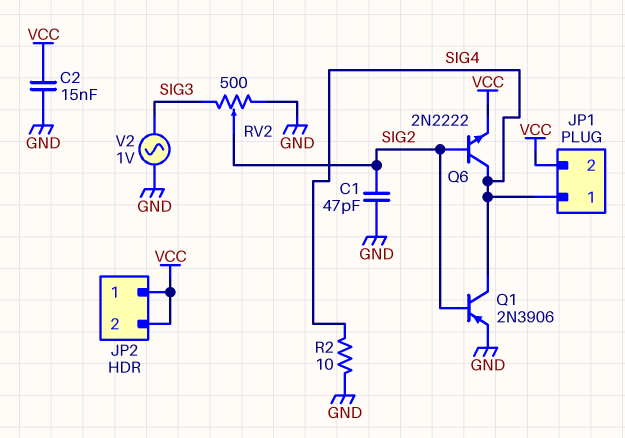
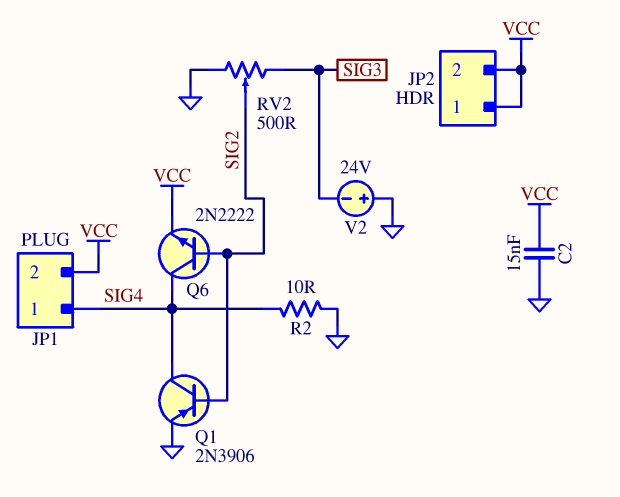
C1: 47pF (GND, SIG2) -> none
V2: AC 1V (GND, SIG3) -> 24V (plus GND, minus SIG3)

